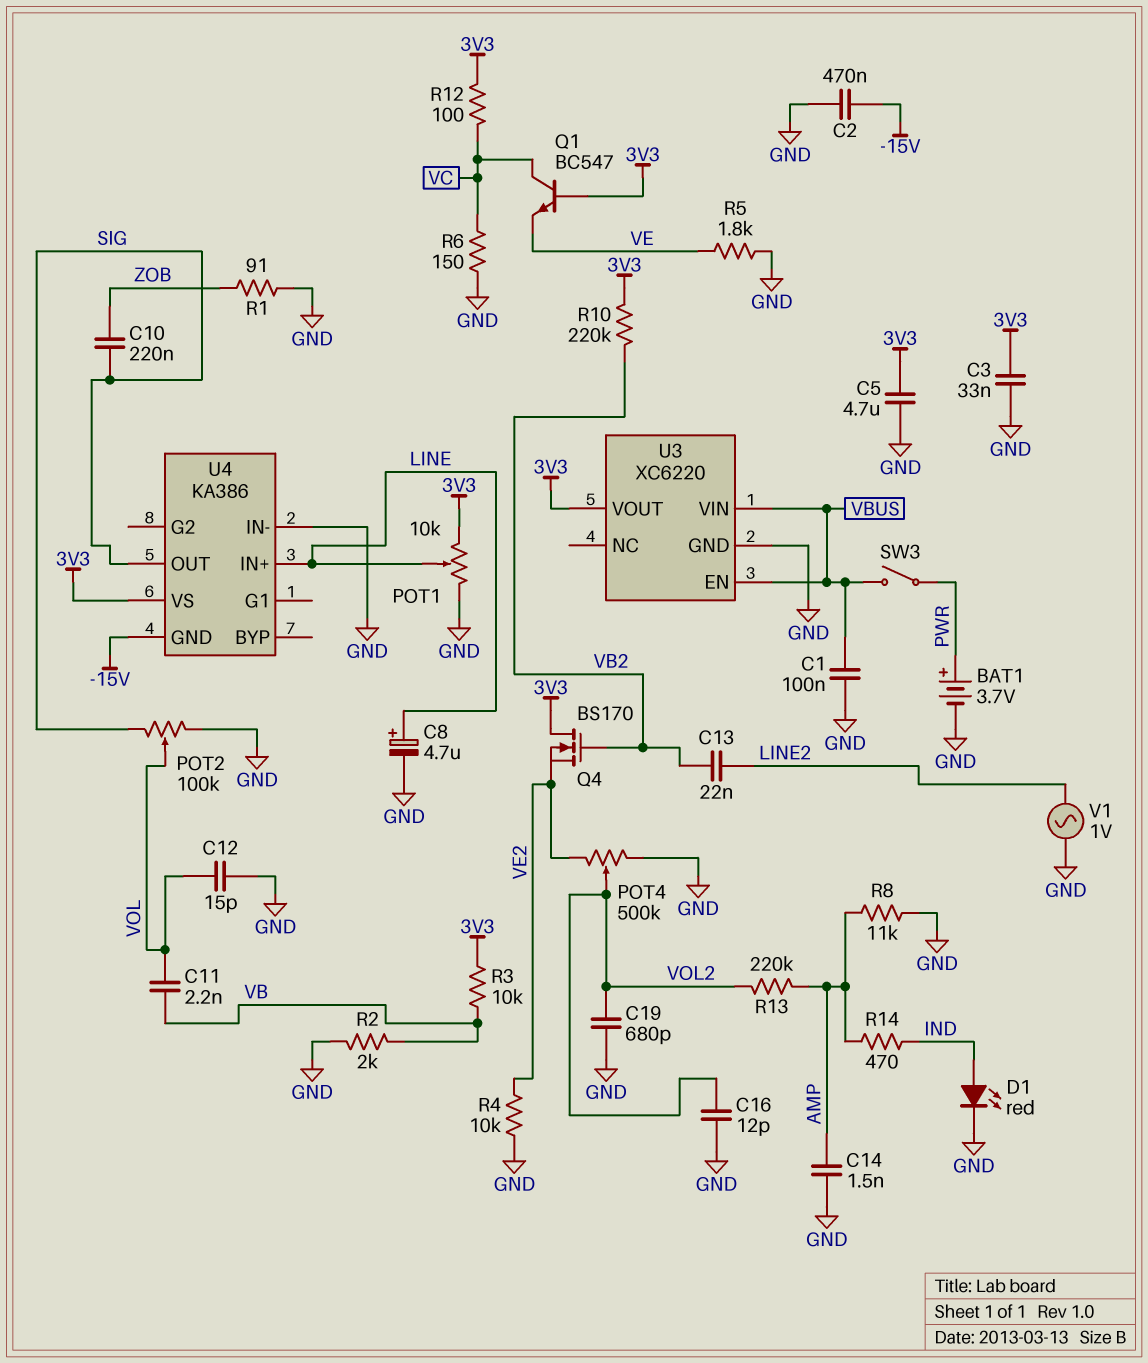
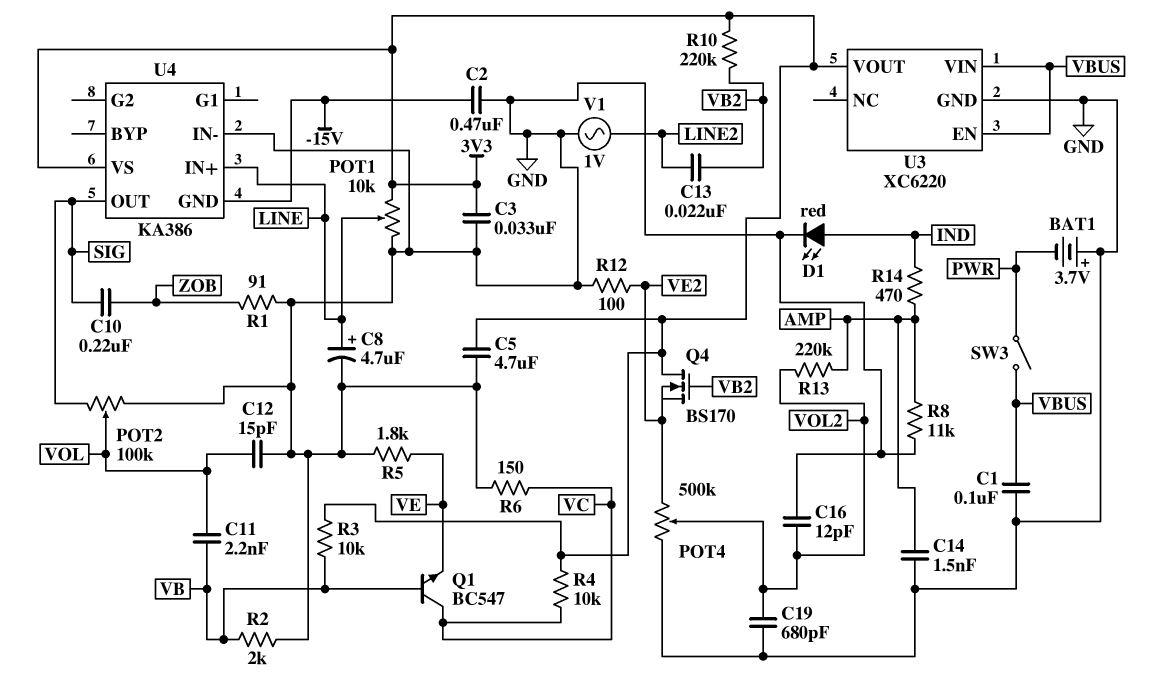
BAT1: 3.7V (plus PWR, minus GND) -> 3.7V (plus GND, minus PWR)
Q1: NPN BC547 (B 3V3, C VC, E VE) -> NPN BC547 (B VB, C VC, E VE)
R4: 10k (GND, VE2) -> 10k (3V3, VC)
R12: 100 (3V3, VC) -> 100 (GND, VE2)

